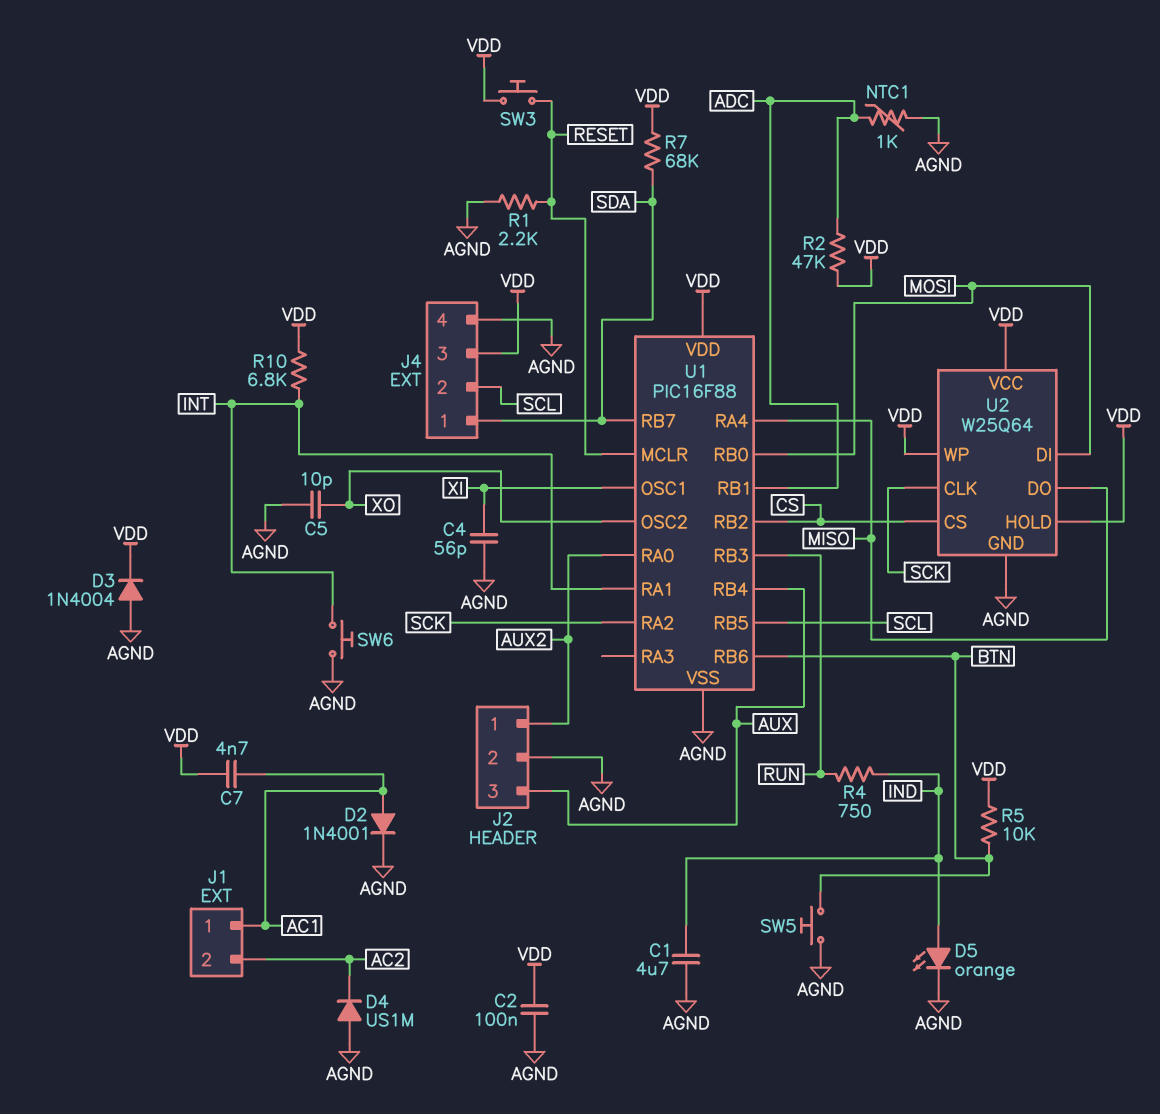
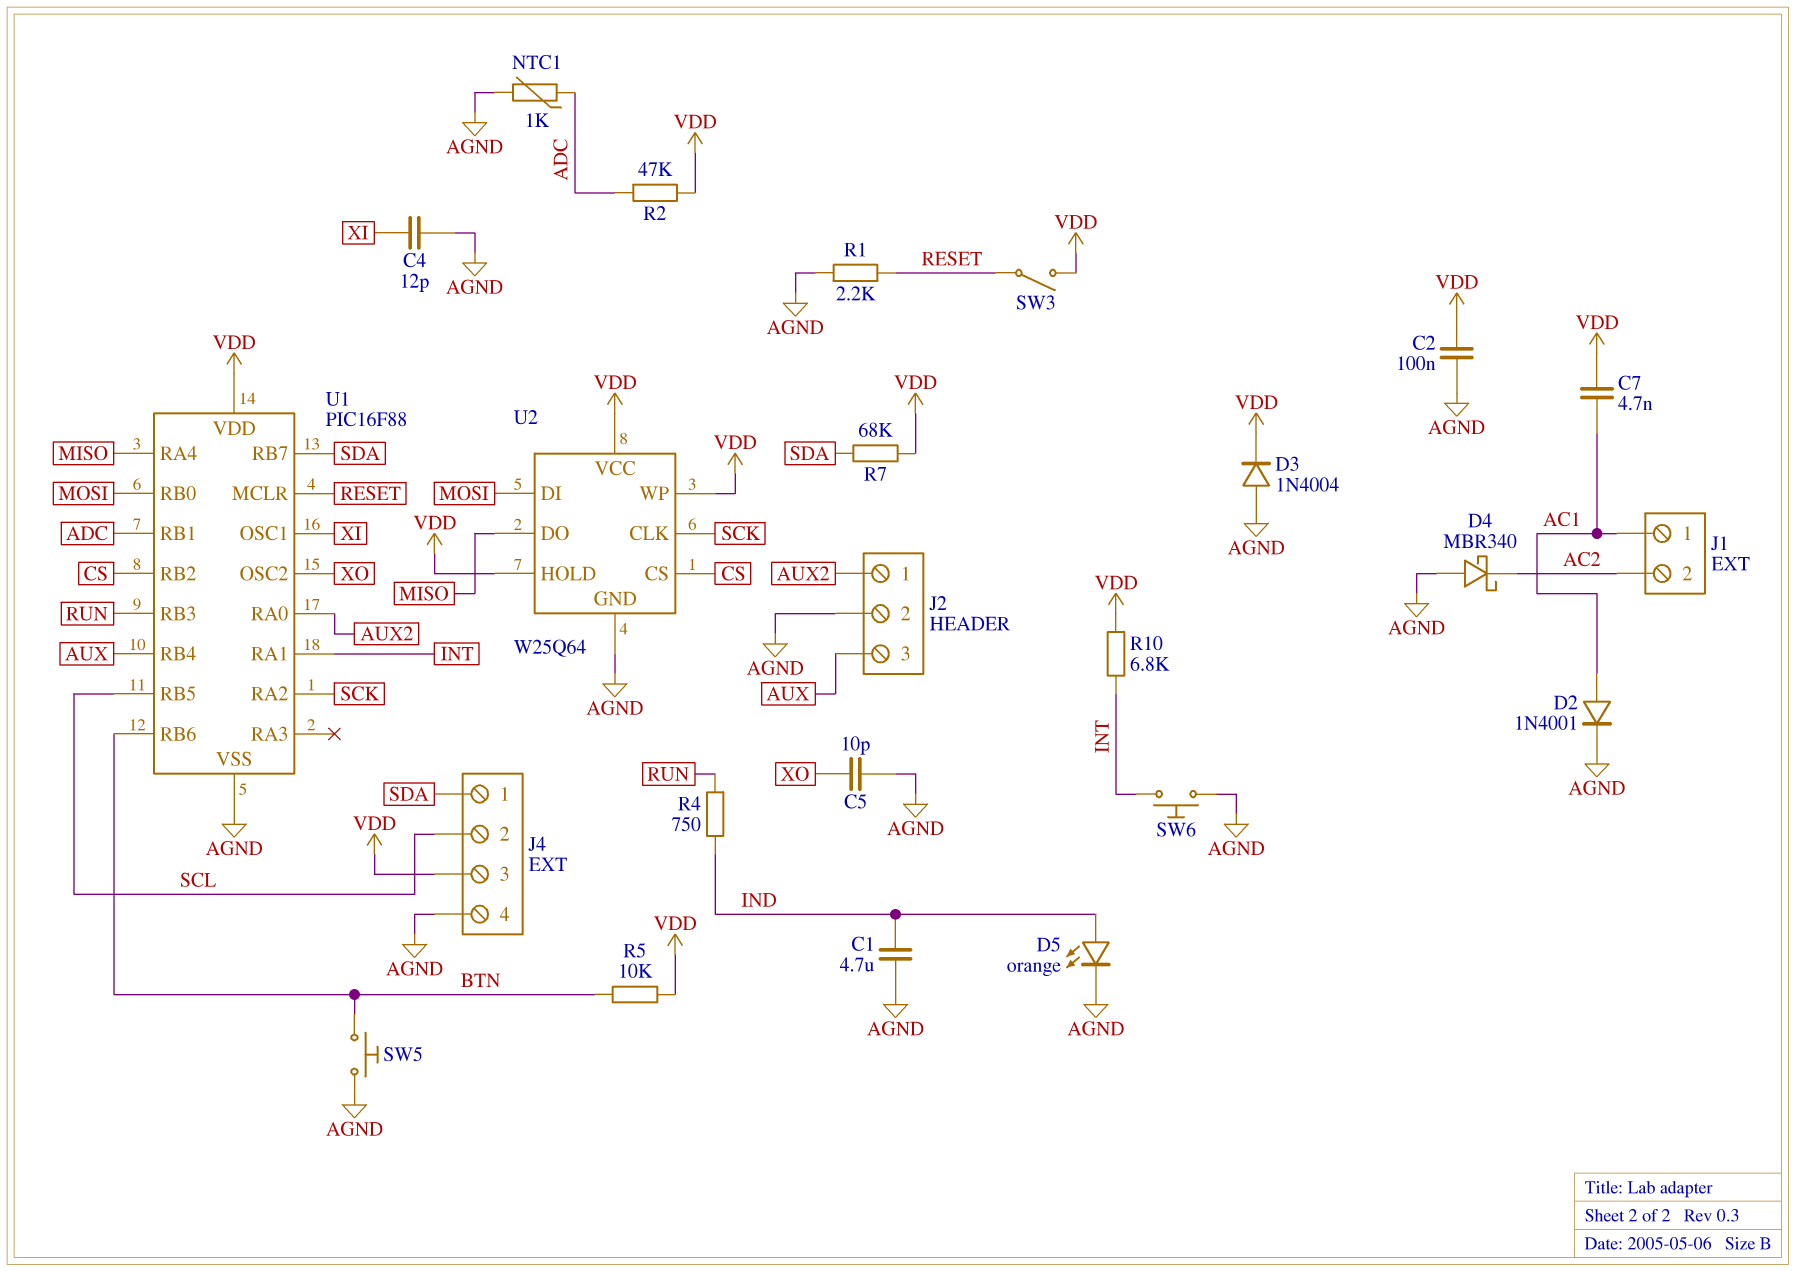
C4: 56pF (AGND, XI) -> 12pF (AGND, XI)
D4: diode US1M (A AGND, K AC2) -> schottky MBR340 (A AGND, K AC2)
SW3: button (RESET, VDD) -> switch (RESET, VDD)

